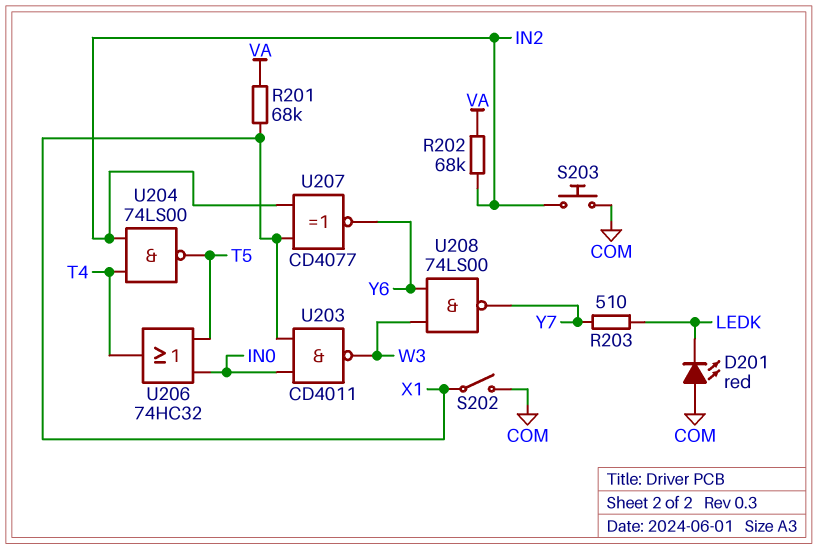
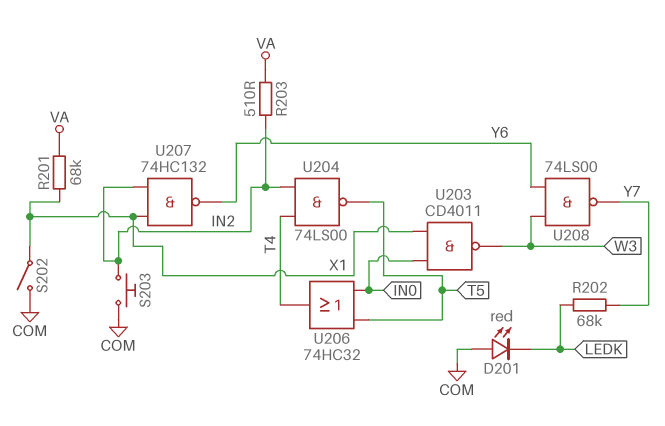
R202: 68k (IN2, VA) -> 68k (LEDK, Y7)
R203: 510 (LEDK, Y7) -> 510 (IN2, VA)
U207: XNOR CD4077 (in IN2, in X1, out Y6) -> NAND 74HC132 (in IN2, in X1, out Y6)

